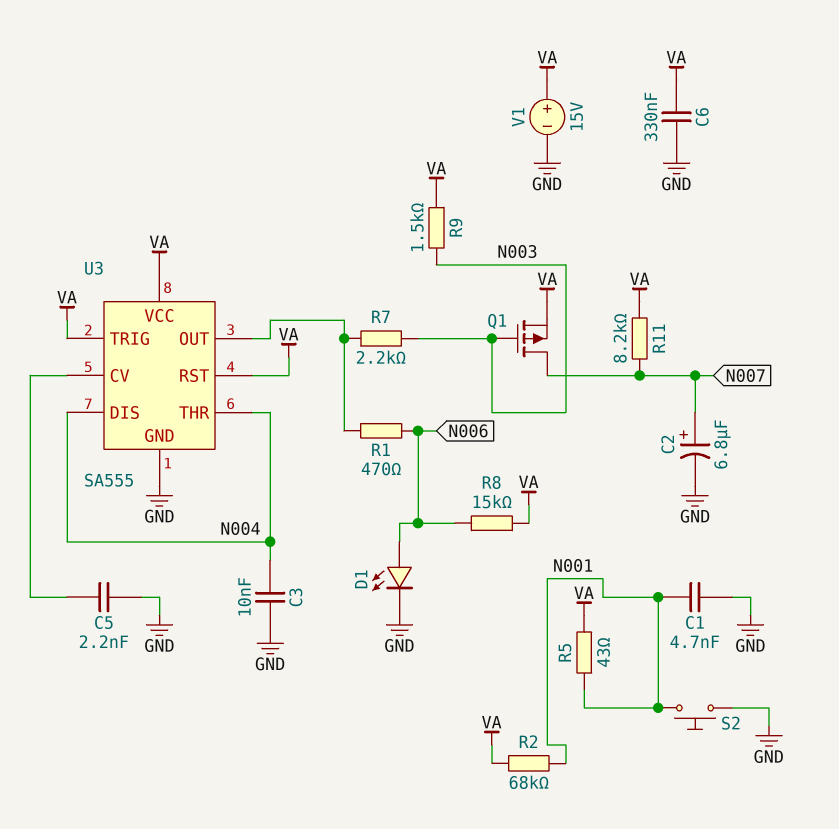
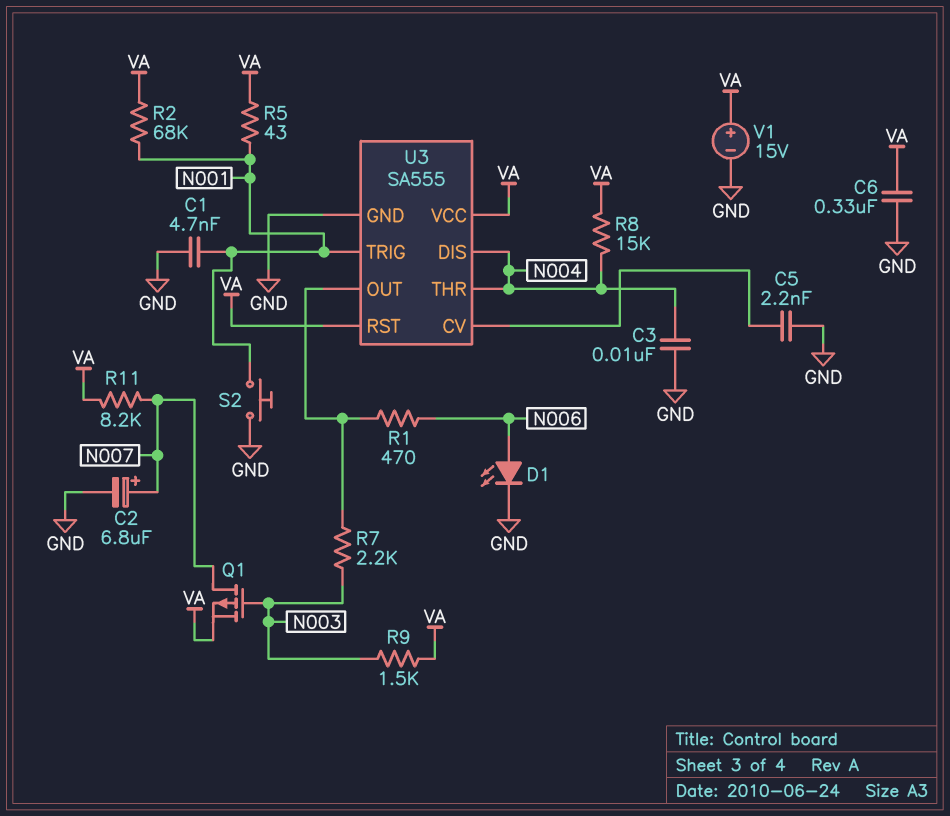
R8: 15k (N006, VA) -> 15k (N004, VA)
U3 pin TRIG: VA -> N001

